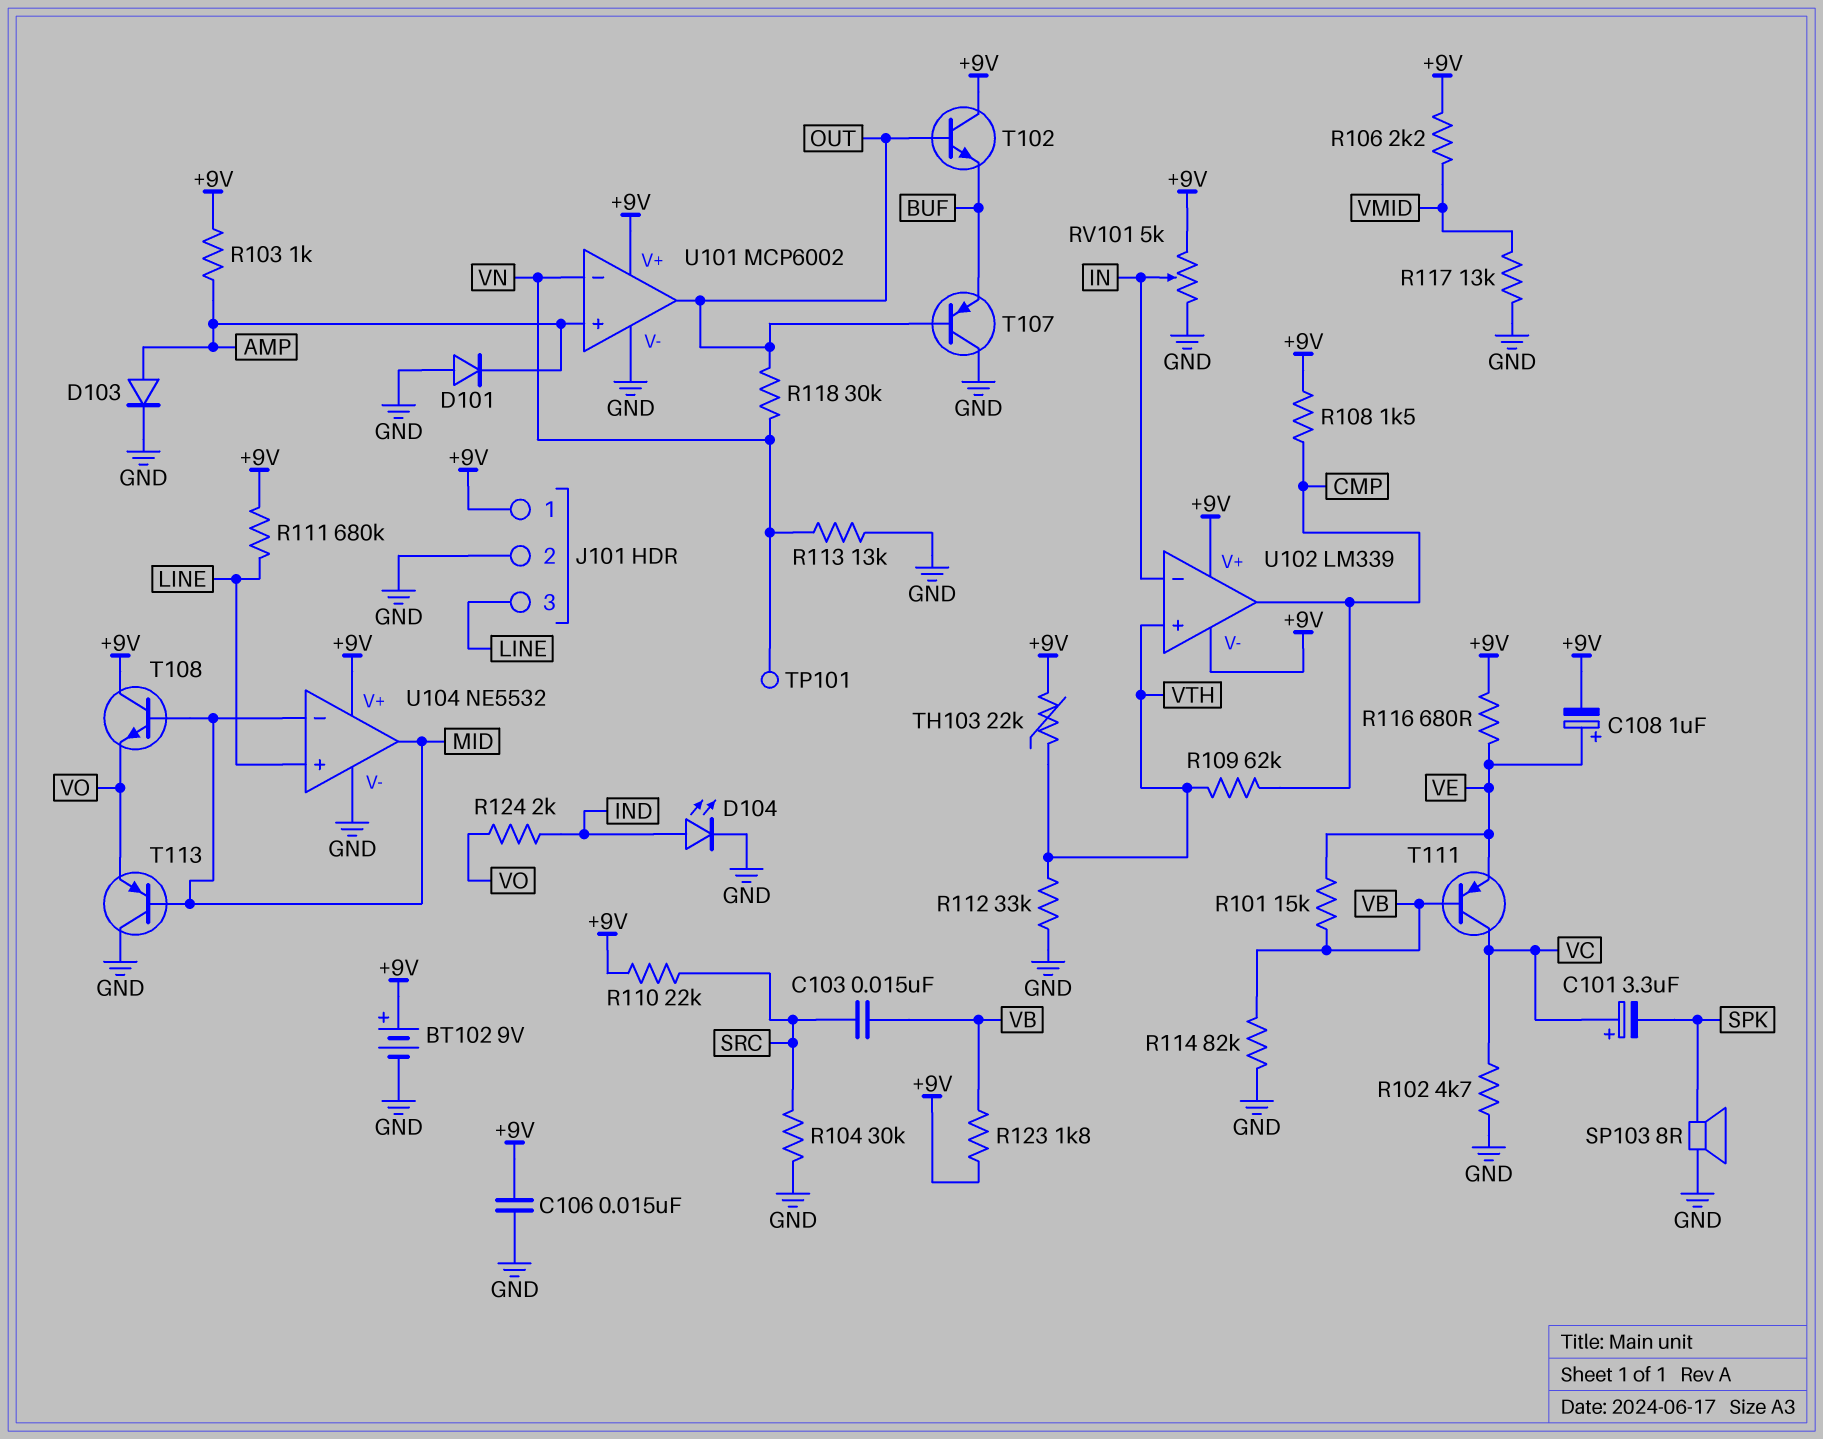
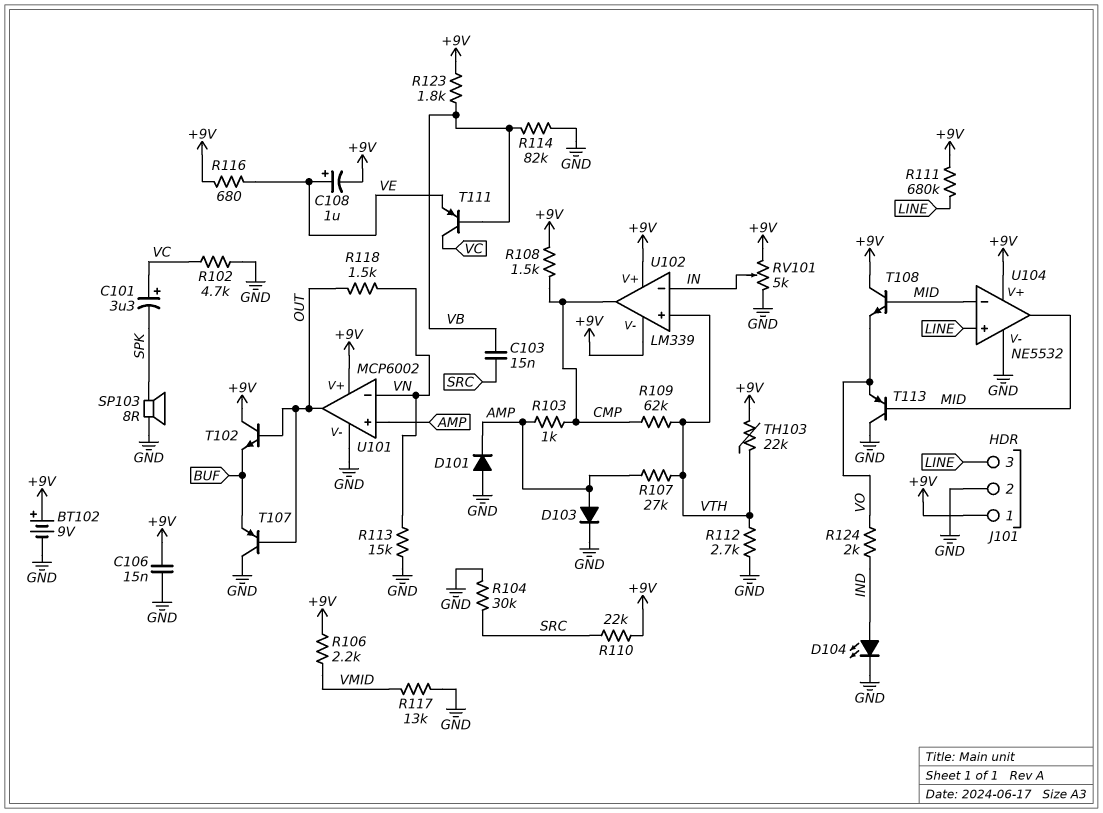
R101: 15k (VB, VE) -> none
R103: 1k (+9V, AMP) -> 1k (AMP, CMP)
R107: none -> 27k (AMP, VTH)
R112: 33k (GND, VTH) -> 2.7k (GND, VTH)
R113: 13k (GND, VN) -> 15k (GND, VN)
R118: 30k (OUT, VN) -> 1.5k (OUT, VN)
TP101: test point (VN) -> none

